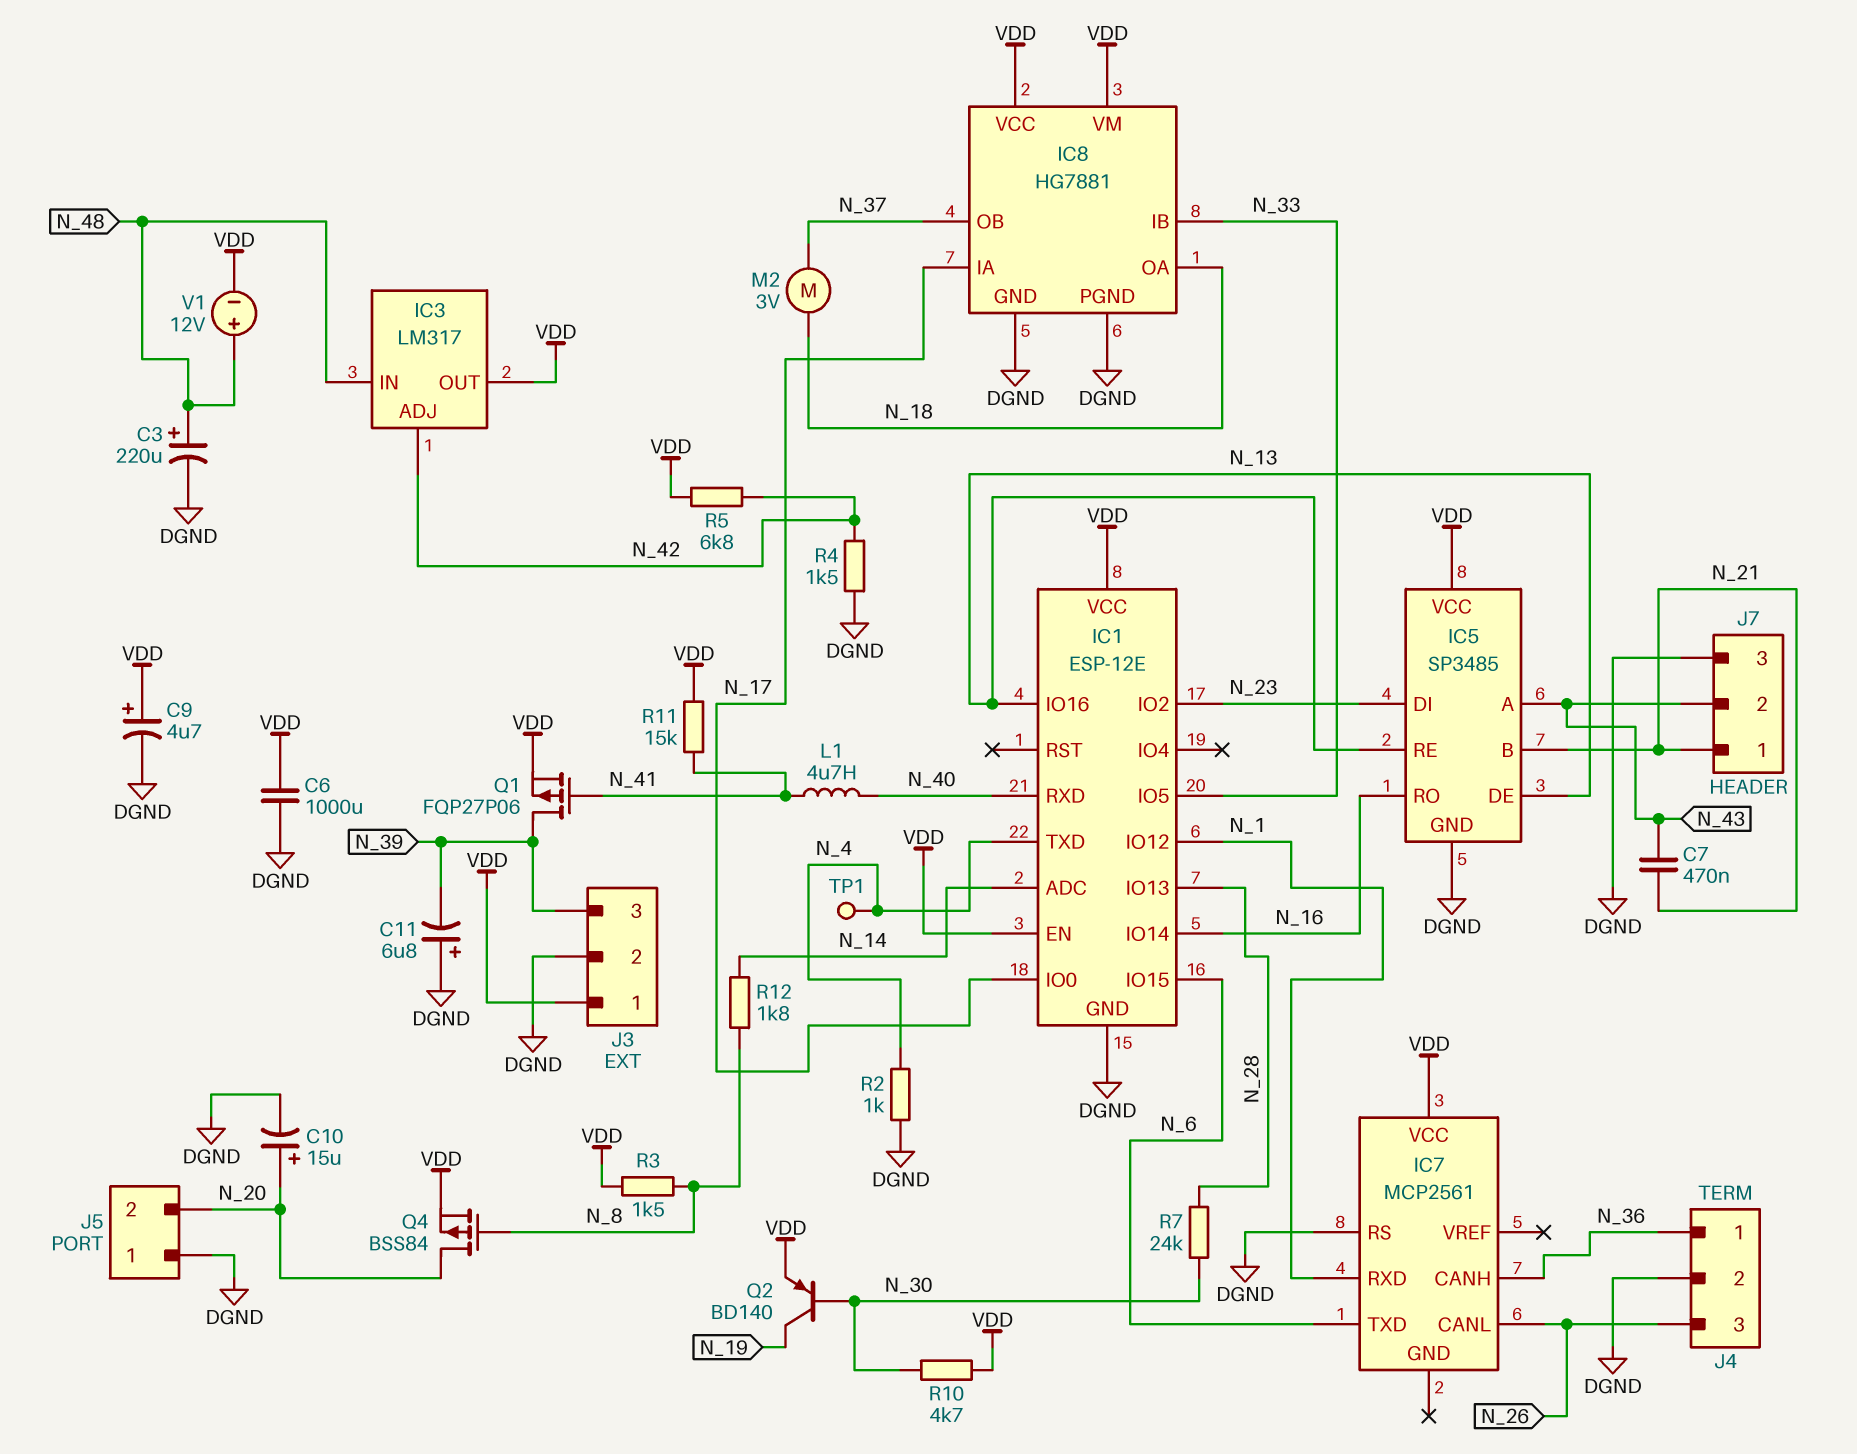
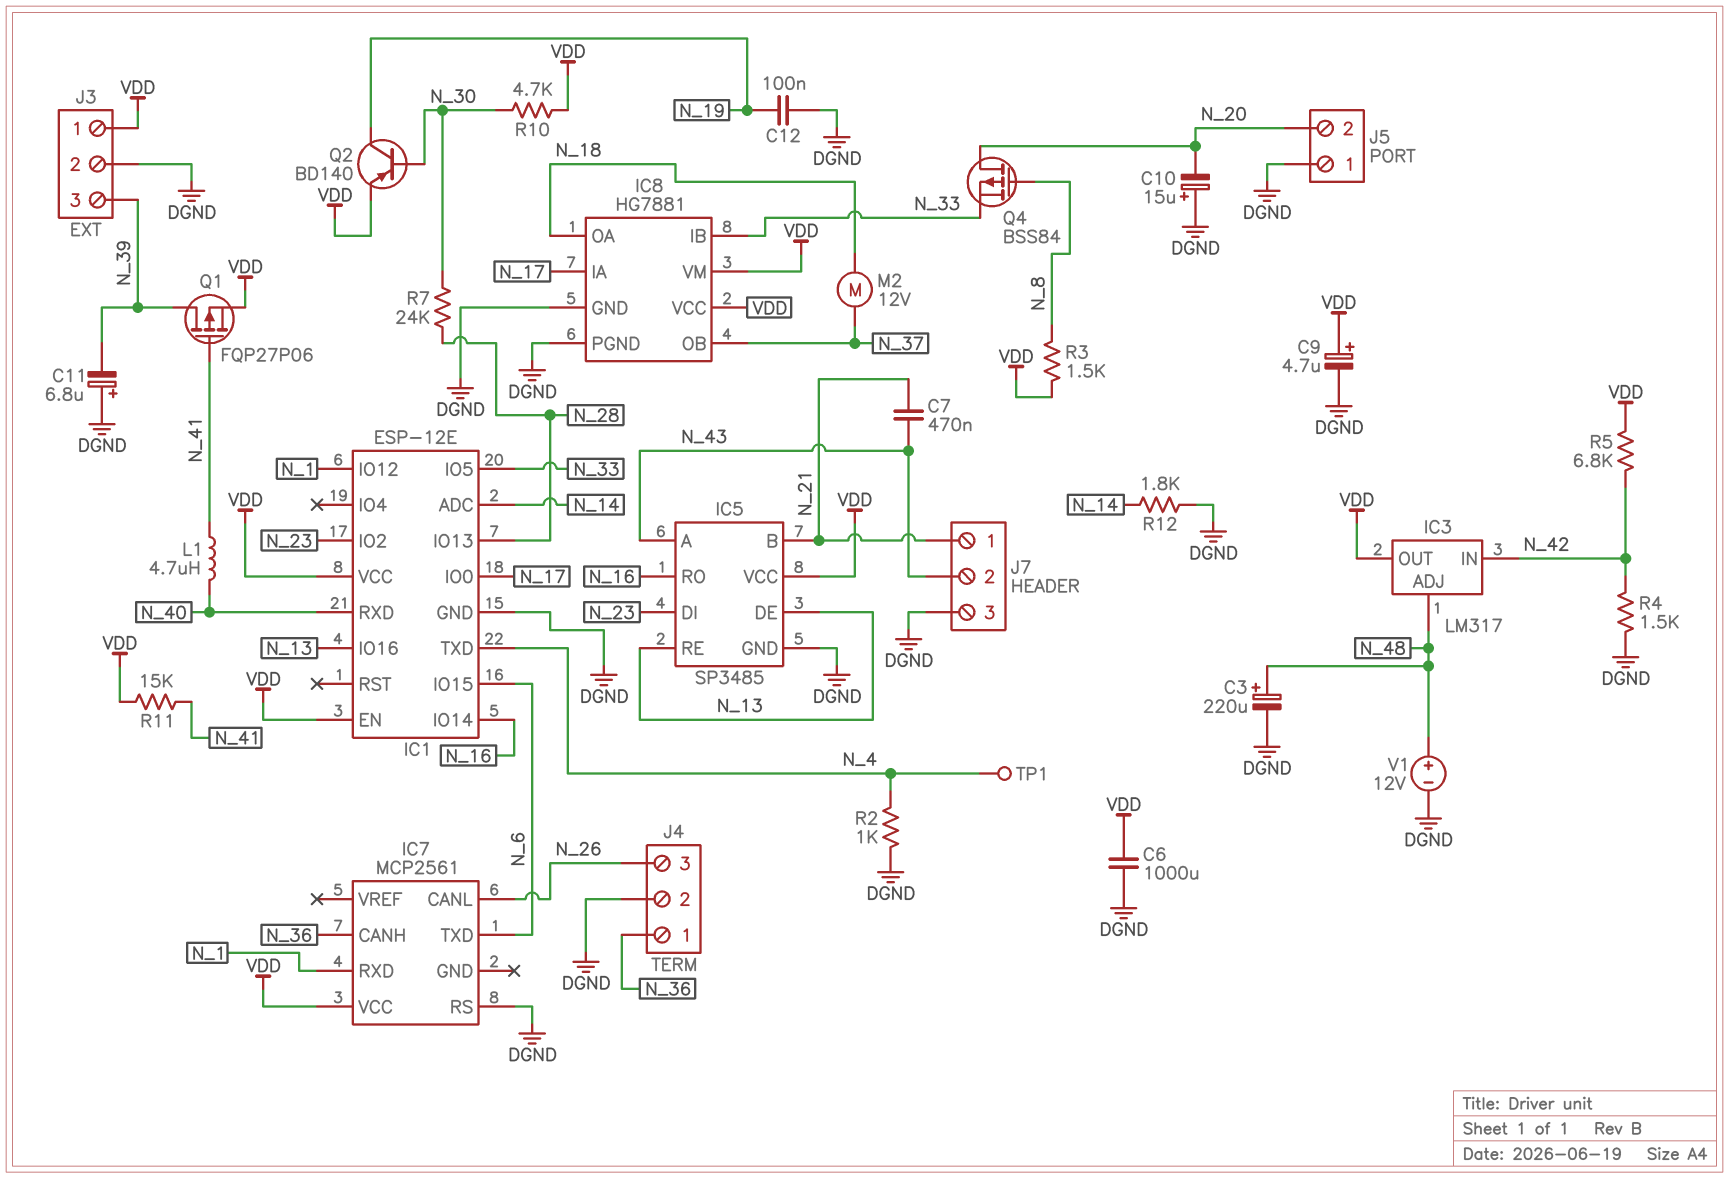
C10: 15uF (plus N_20, minus DGND) -> 15uF (plus DGND, minus N_20)
C12: none -> 100nF (DGND, N_19)
IC3 pin ADJ: N_42 -> N_48
IC3 pin IN: N_48 -> N_42
M2: motor 3V (N_18, N_37) -> motor 12V (N_18, N_37)
Q4: PMOS BSS84 (G N_8, D N_20, S VDD) -> PMOS BSS84 (G N_8, D N_20, S N_33)
R12: 1.8k (N_8, N_14) -> 1.8k (DGND, N_14)
V1: 12V (plus N_48, minus VDD) -> 12V (plus N_48, minus DGND)

